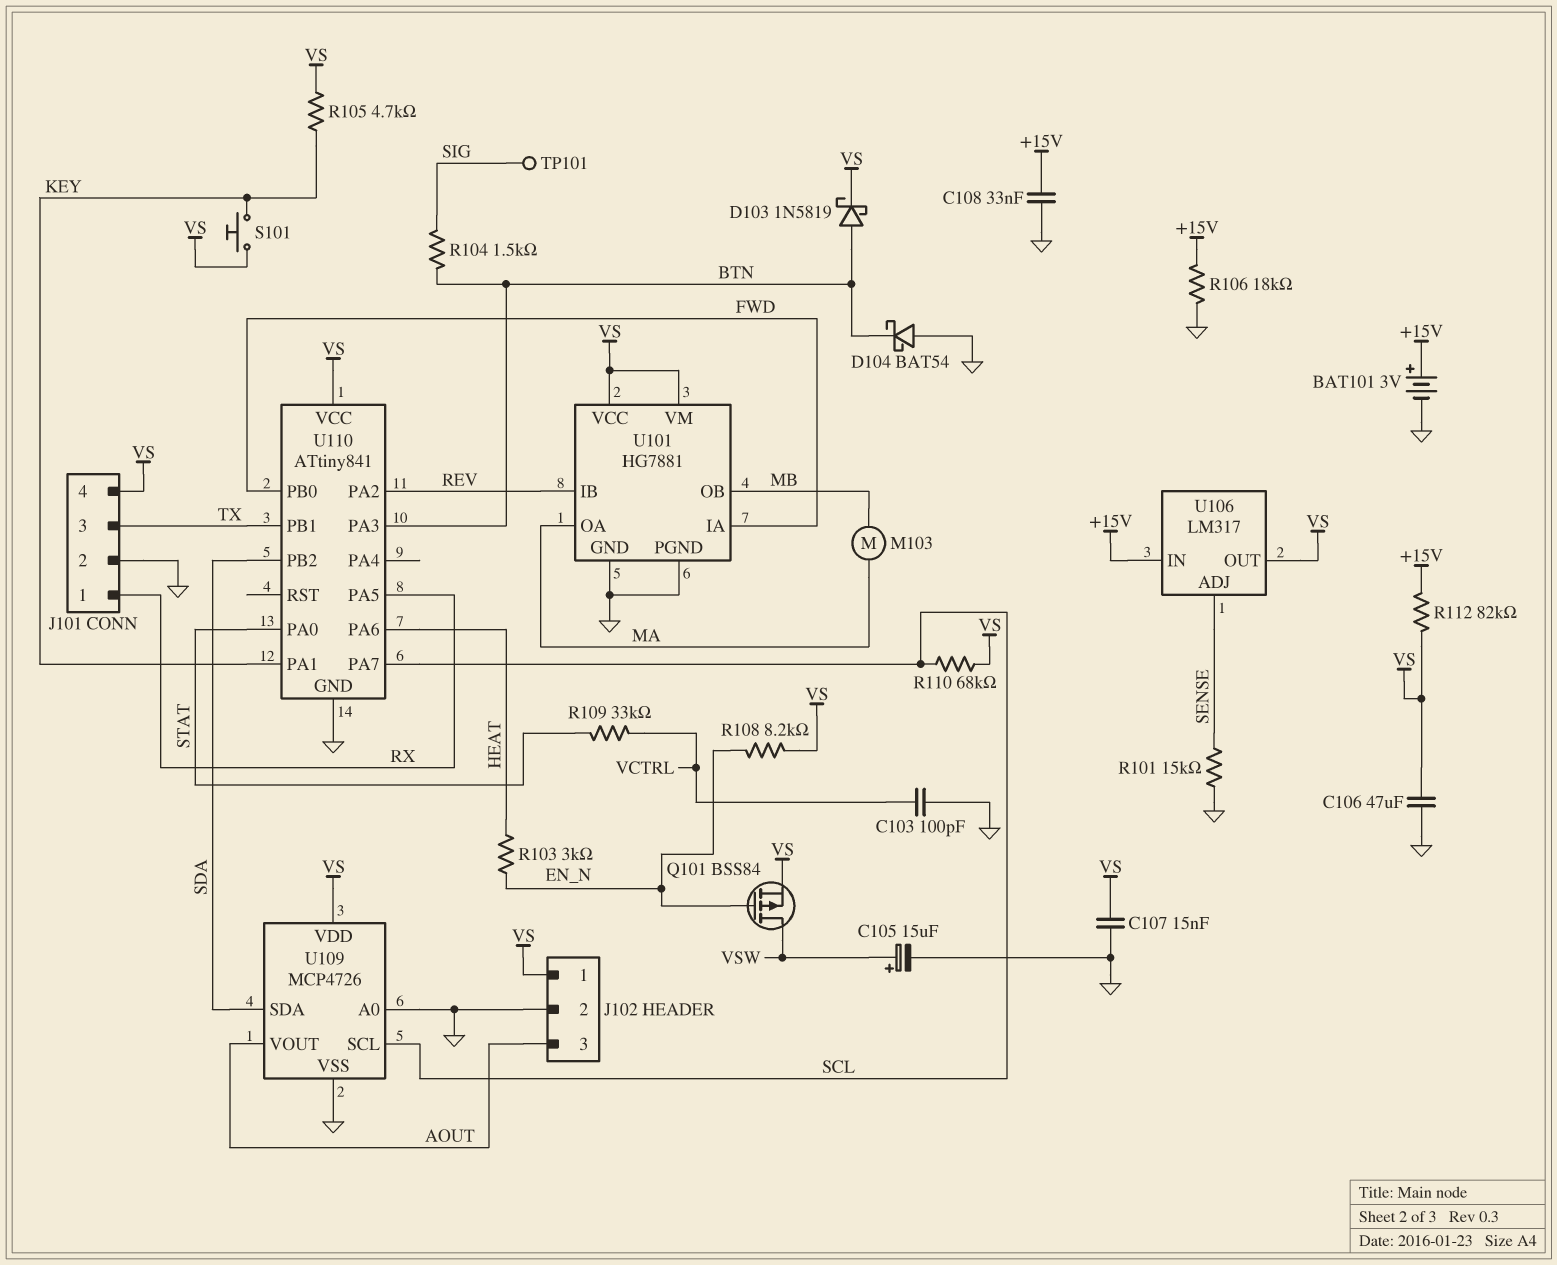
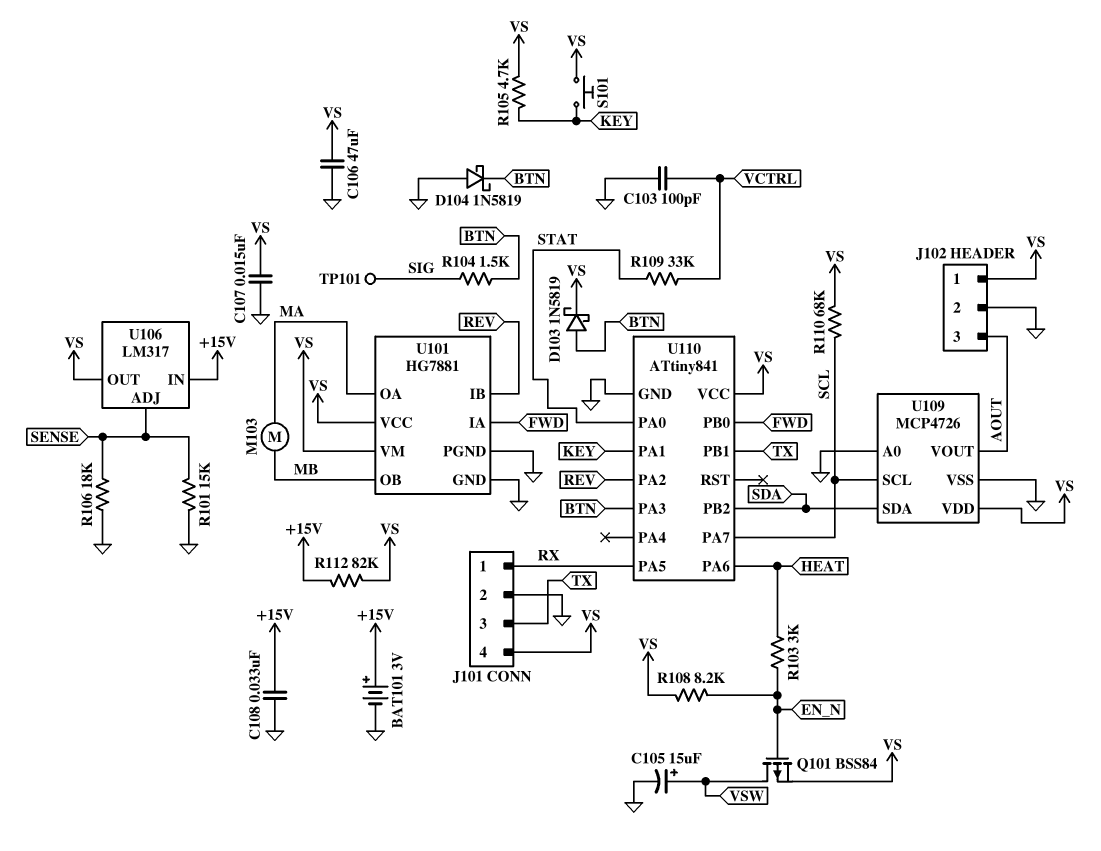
D104: schottky BAT54 (A GND, K BTN) -> schottky 1N5819 (A GND, K BTN)
R106: 18k (+15V, GND) -> 18k (GND, SENSE)

